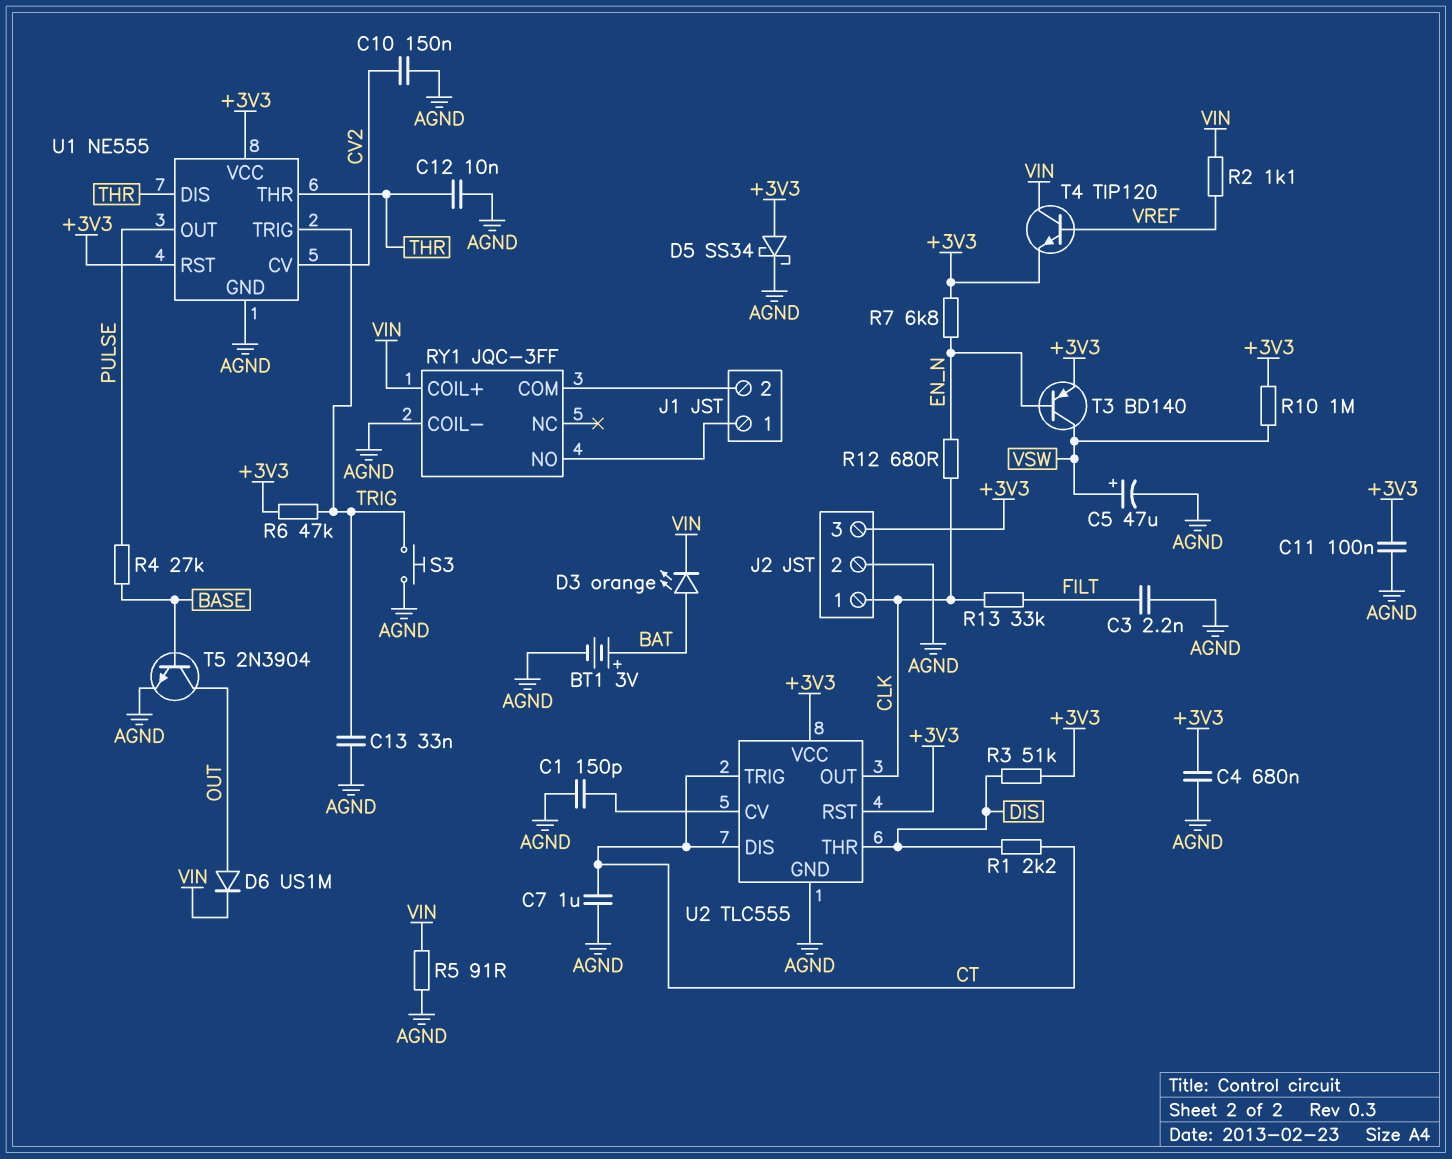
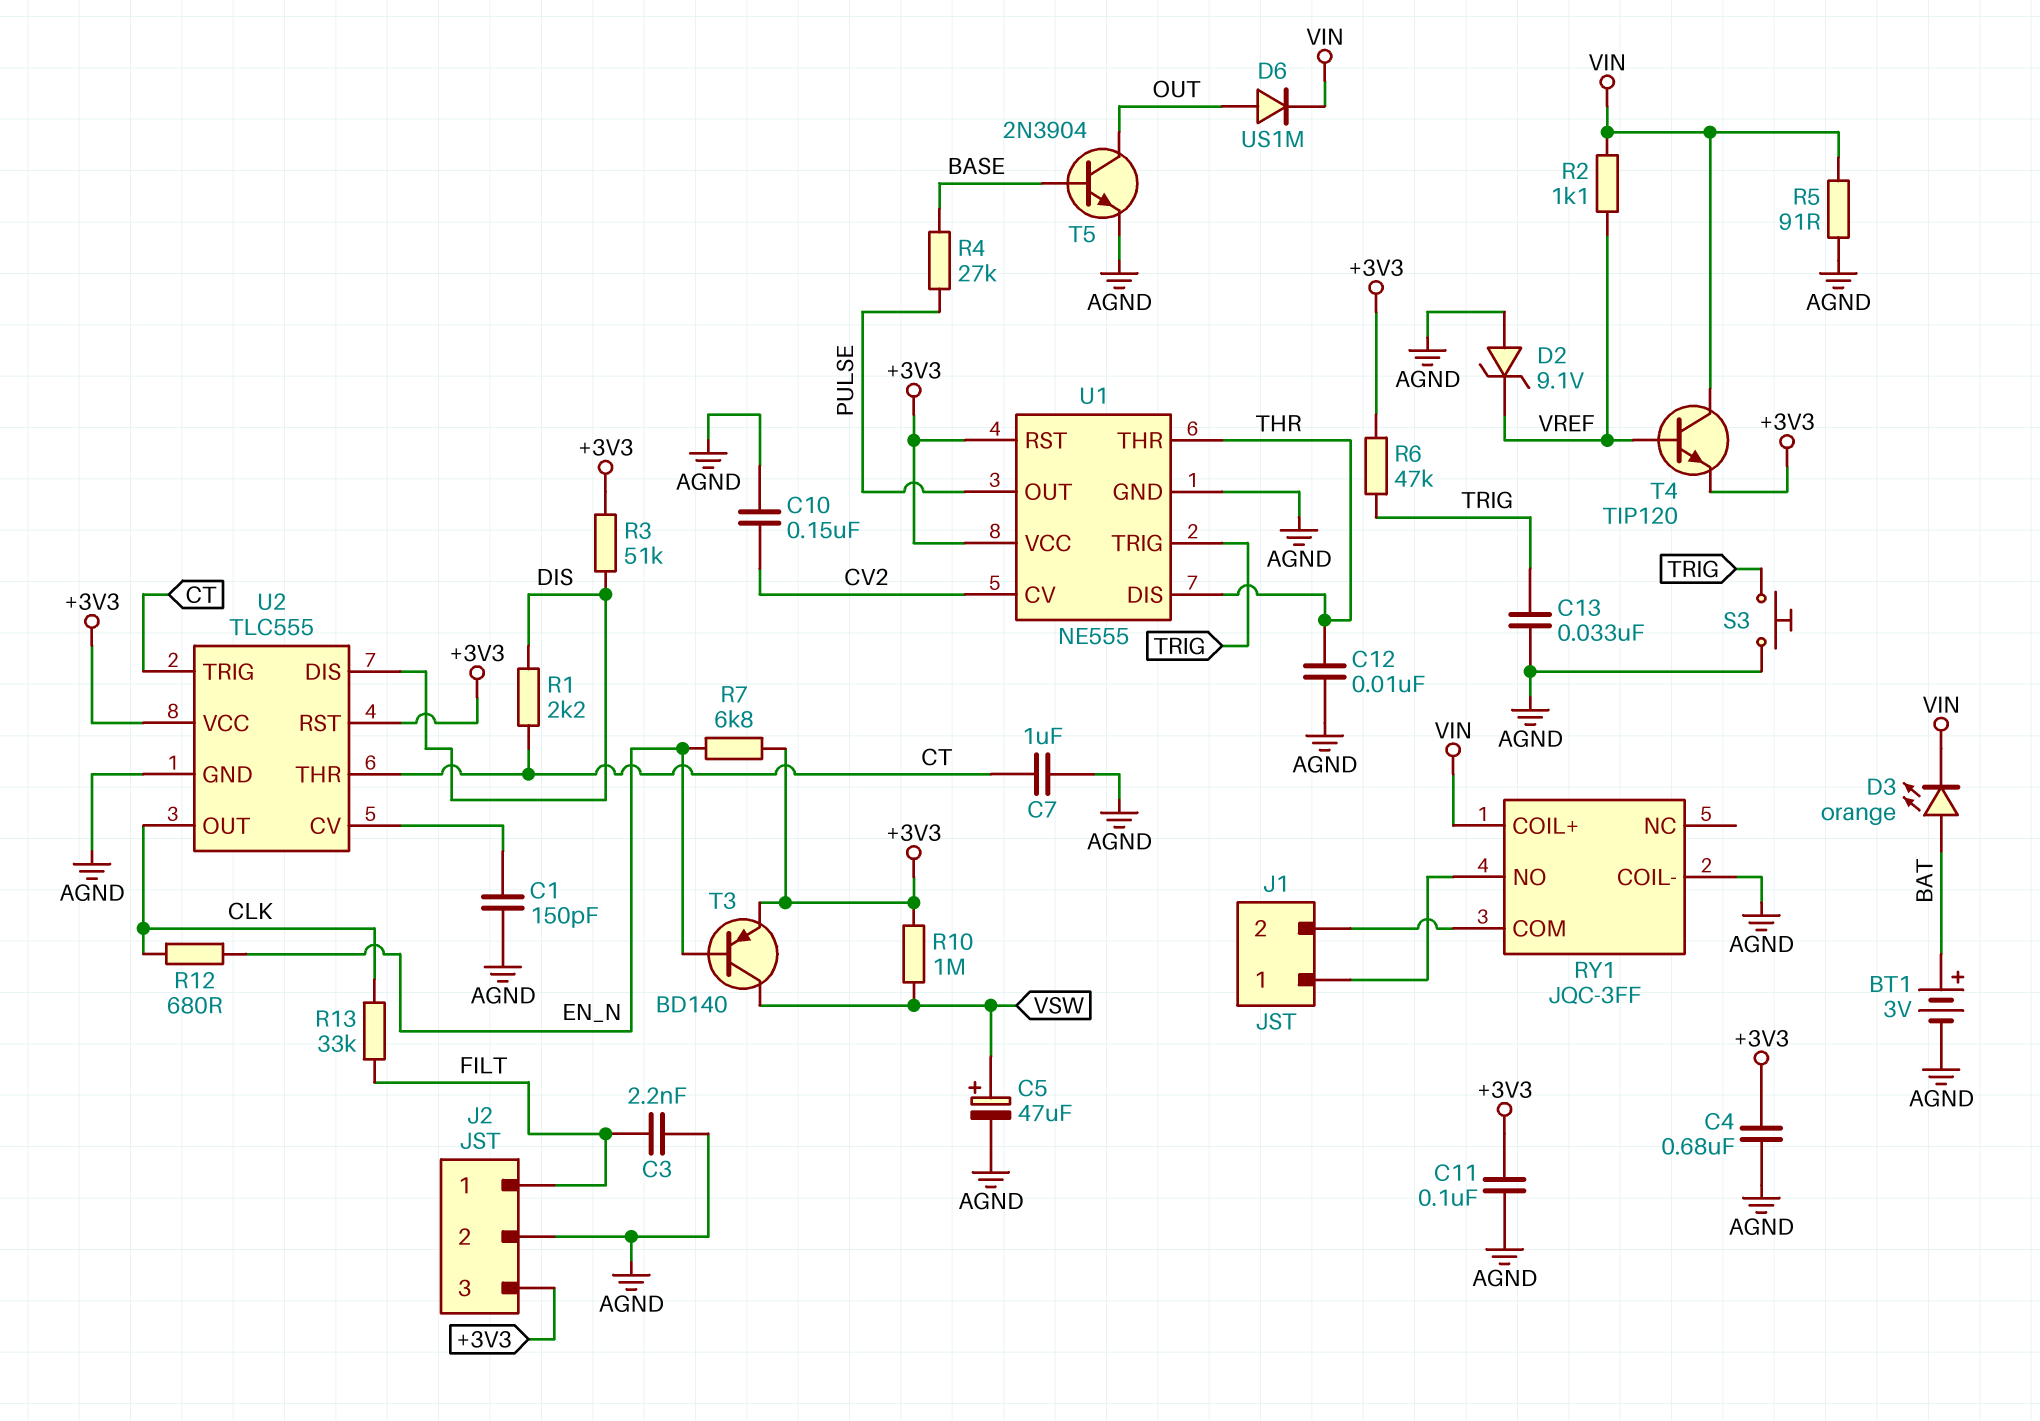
D2: none -> zener 9.1V (A AGND, K VREF)
D5: schottky SS34 (A +3V3, K AGND) -> none
J2 pin 1: CLK -> FILT
U2 pin DIS: CT -> DIS
U2 pin THR: DIS -> CT

